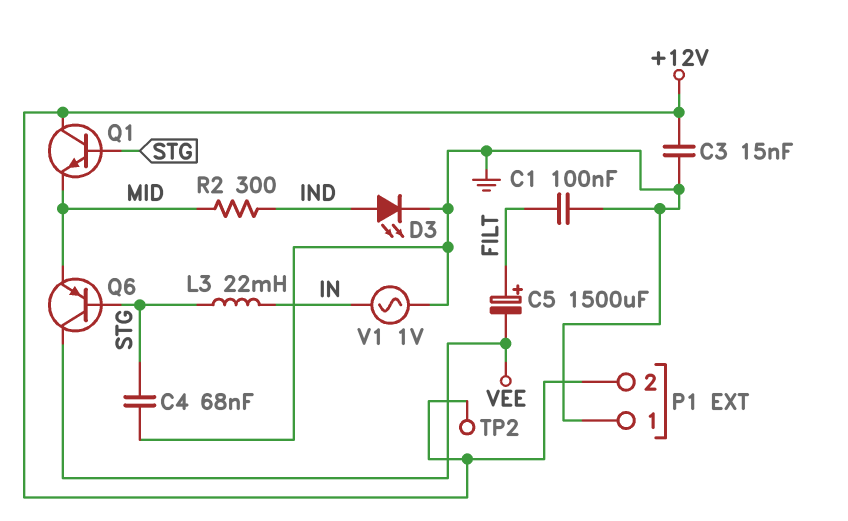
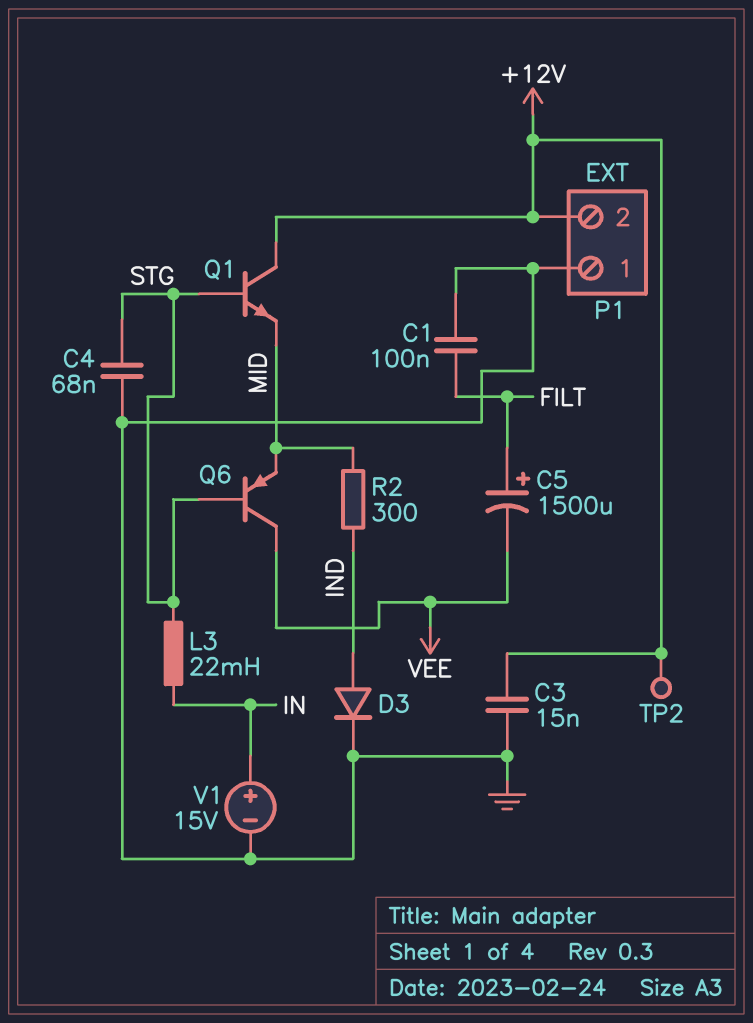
D3: LED (A IND, K GND) -> diode (A IND, K GND)
V1: AC 1V (GND, IN) -> 15V (plus IN, minus GND)

